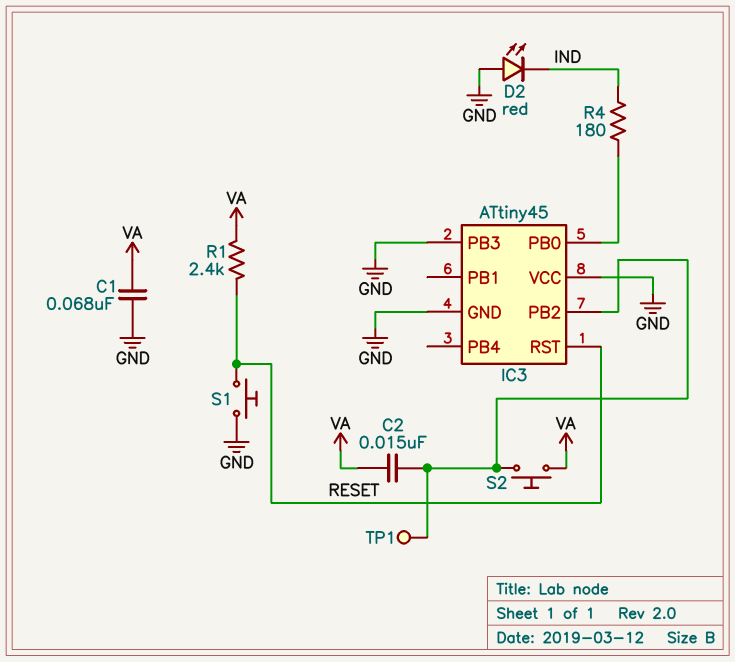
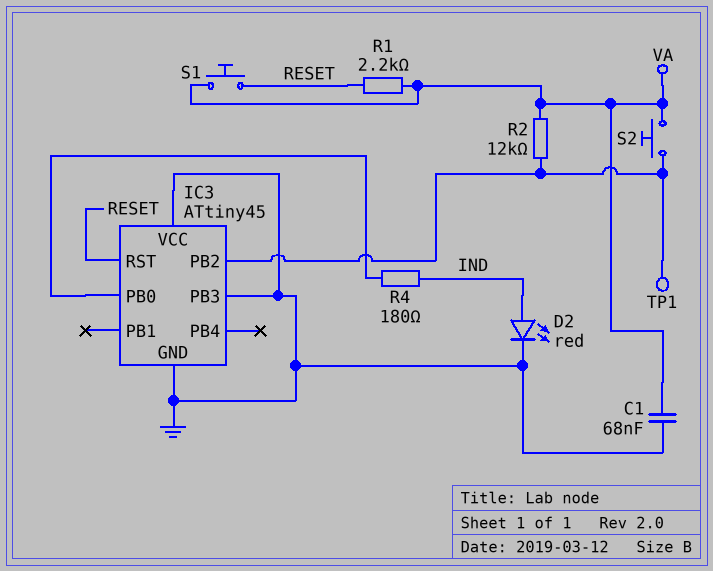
C2: 15nF (IC3/PB2, VA) -> none
D2: LED red (A GND, K IND) -> LED red (A IND, K GND)
R1: 2.4k (RESET, VA) -> 2.2k (RESET, VA)
R2: none -> 12k (IC3/PB2, VA)
S1: button (GND, RESET) -> button (RESET, VA)

